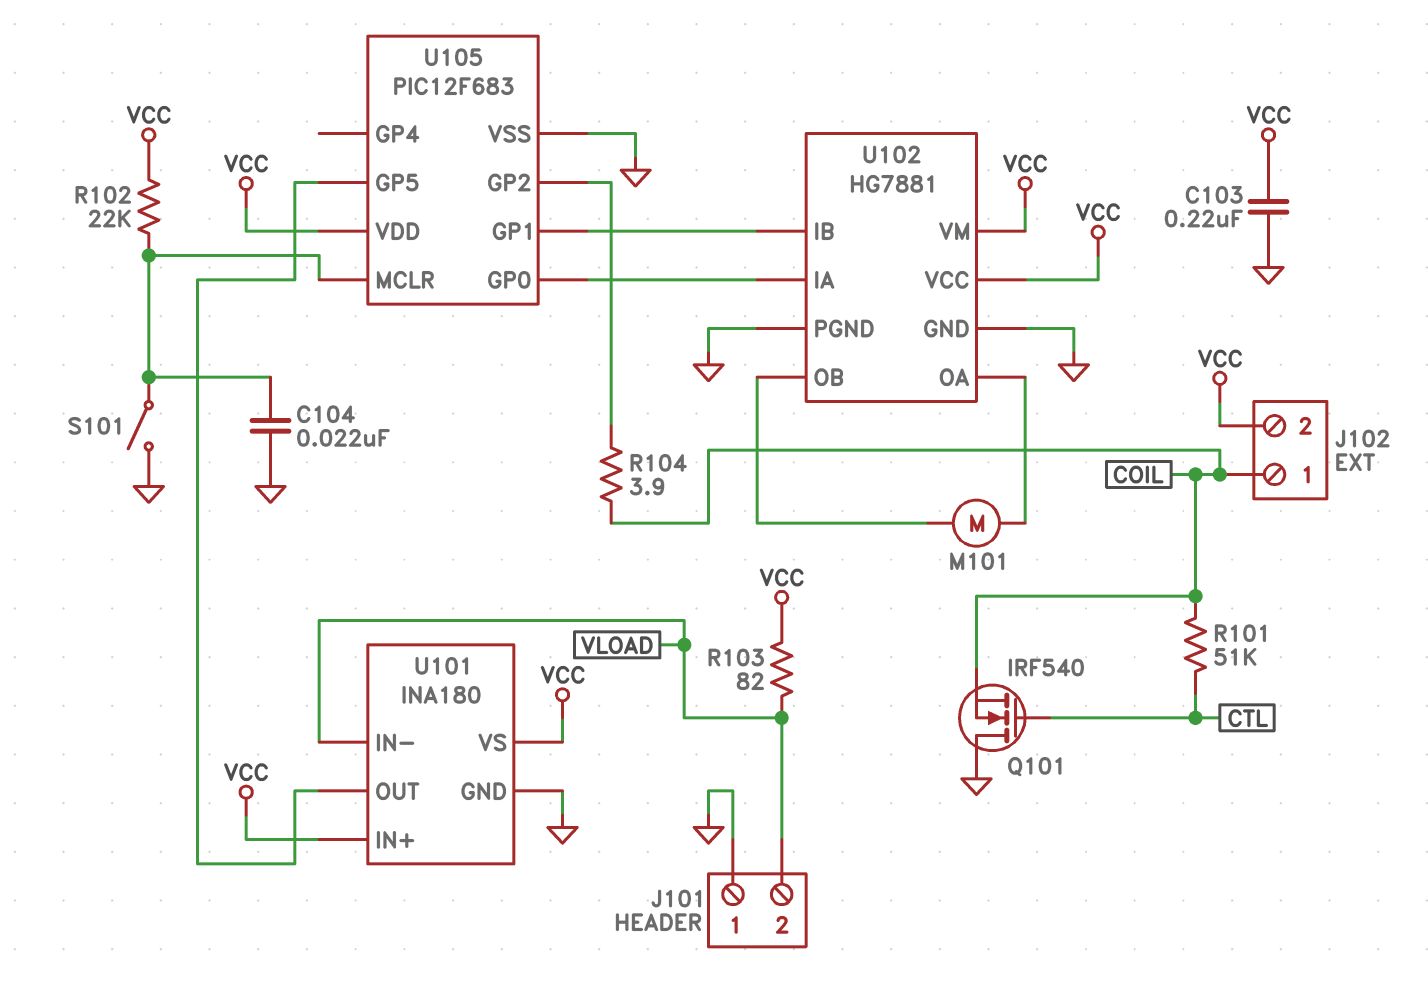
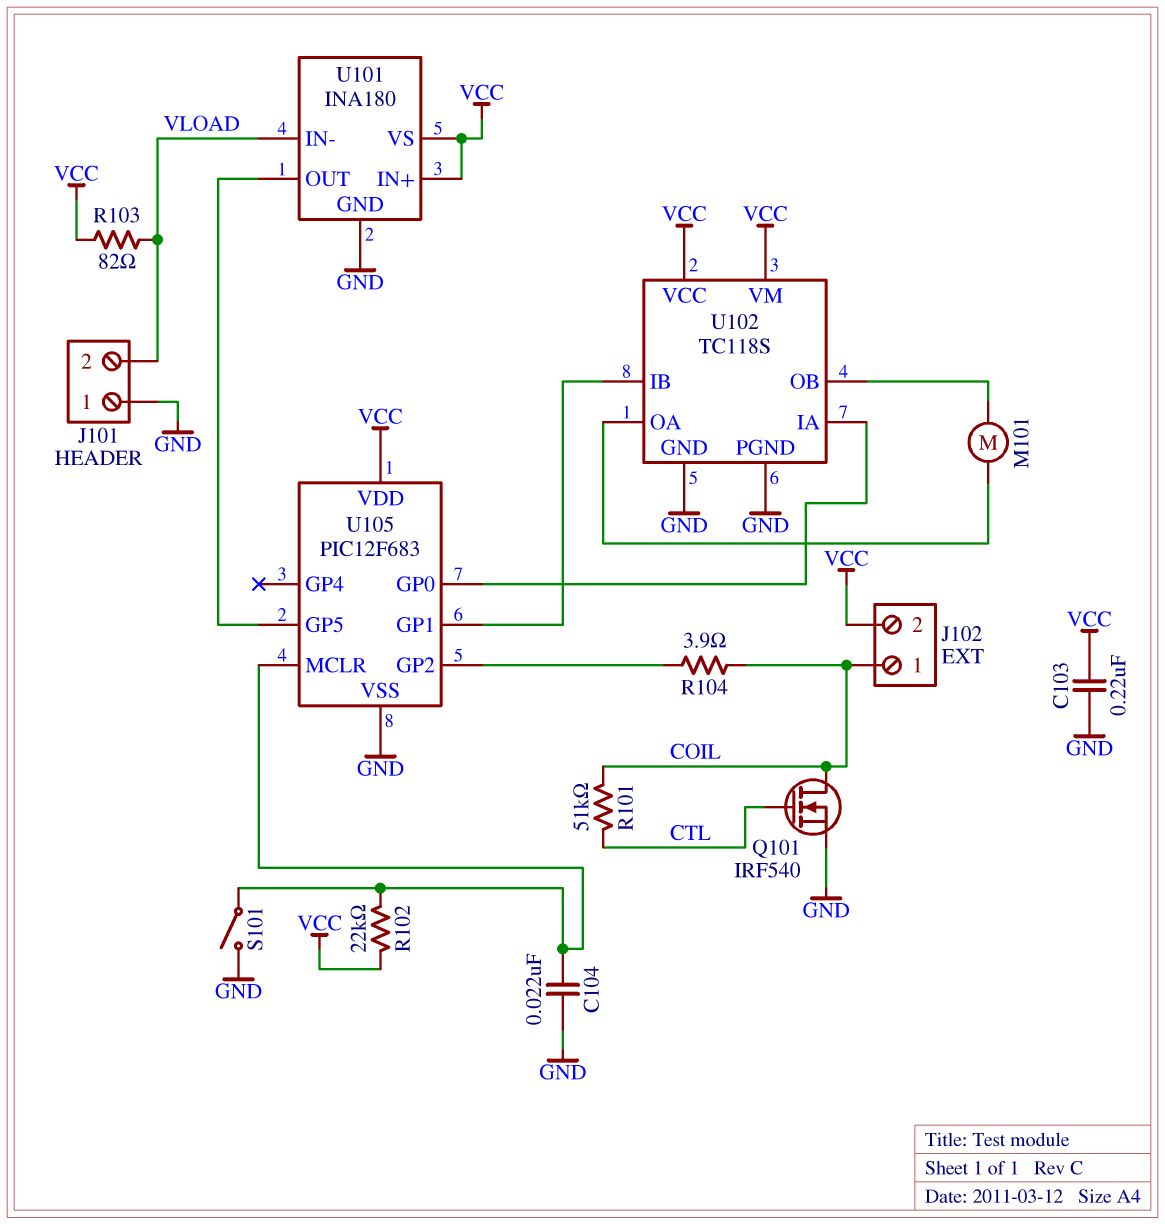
Q101: NMOS IRF540 (G CTL, D GND, S COIL) -> NMOS IRF540 (G CTL, D COIL, S GND)
U102: HG7881 -> TC118S

